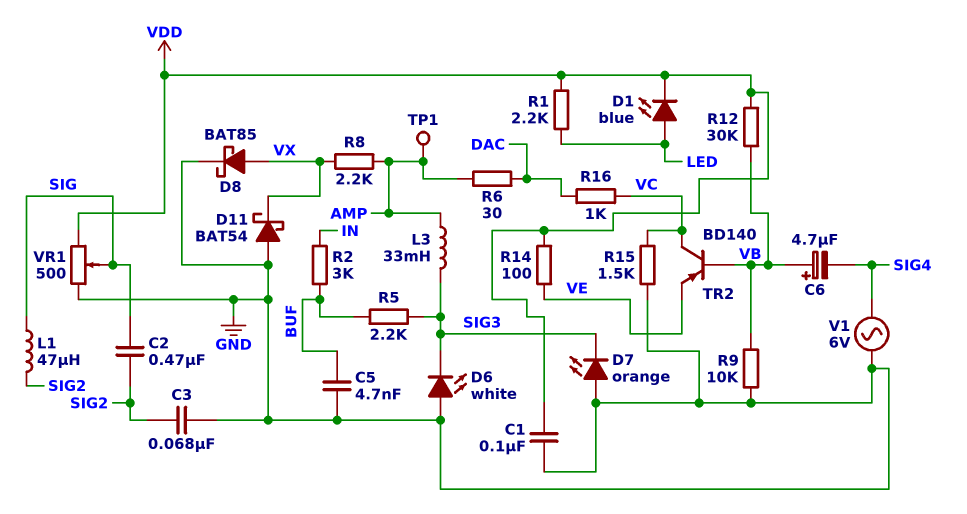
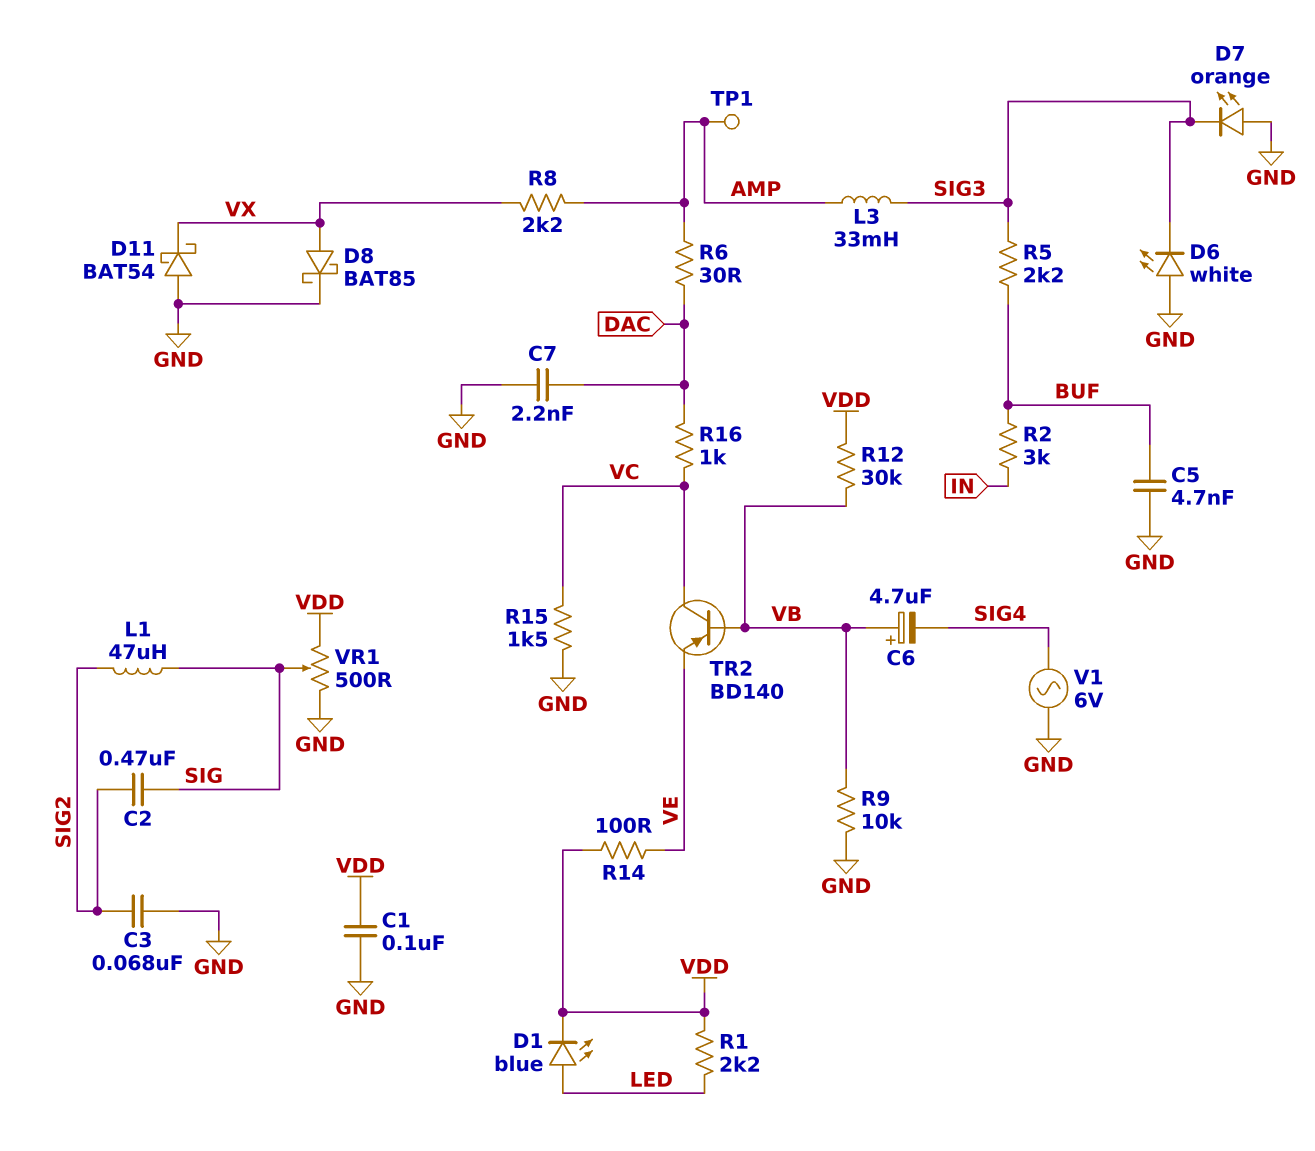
C7: none -> 2.2nF (DAC, GND)

